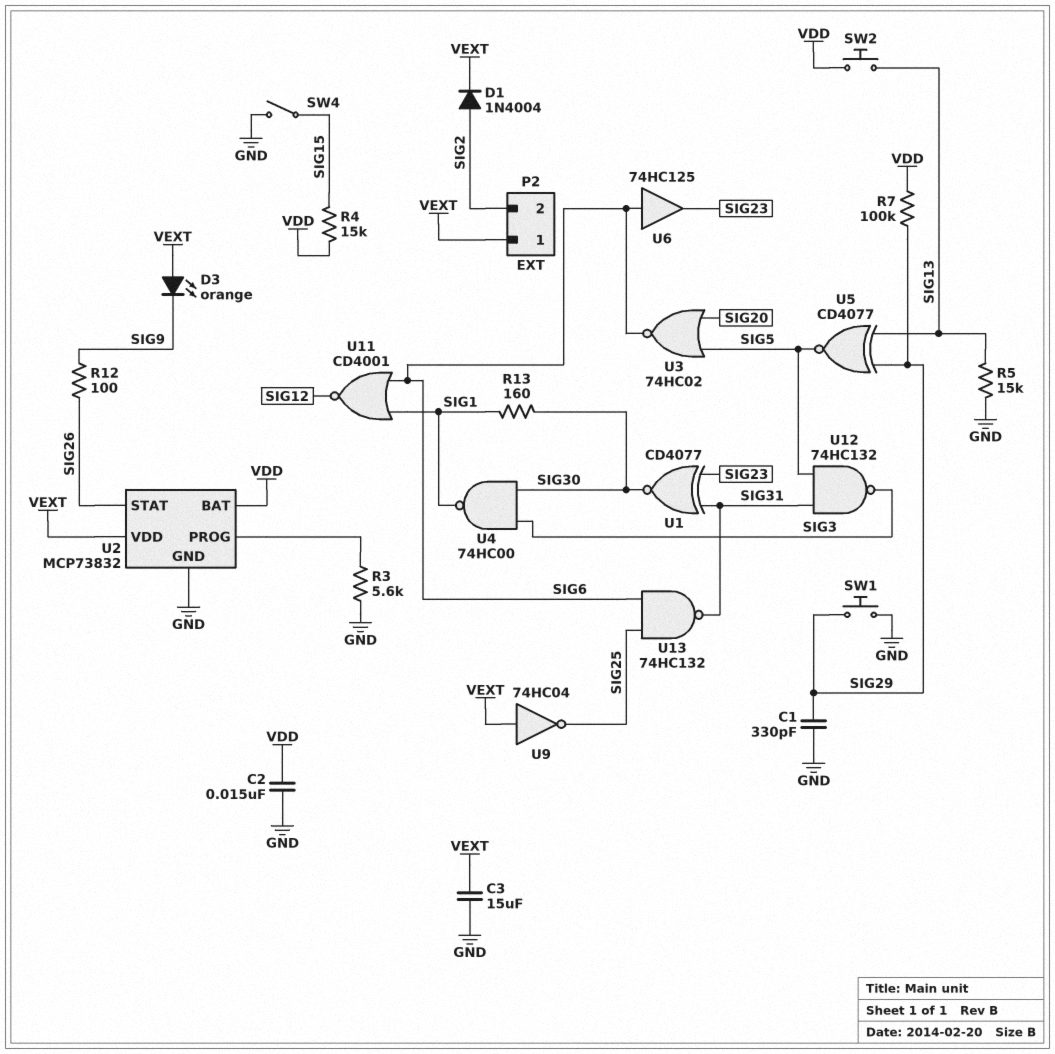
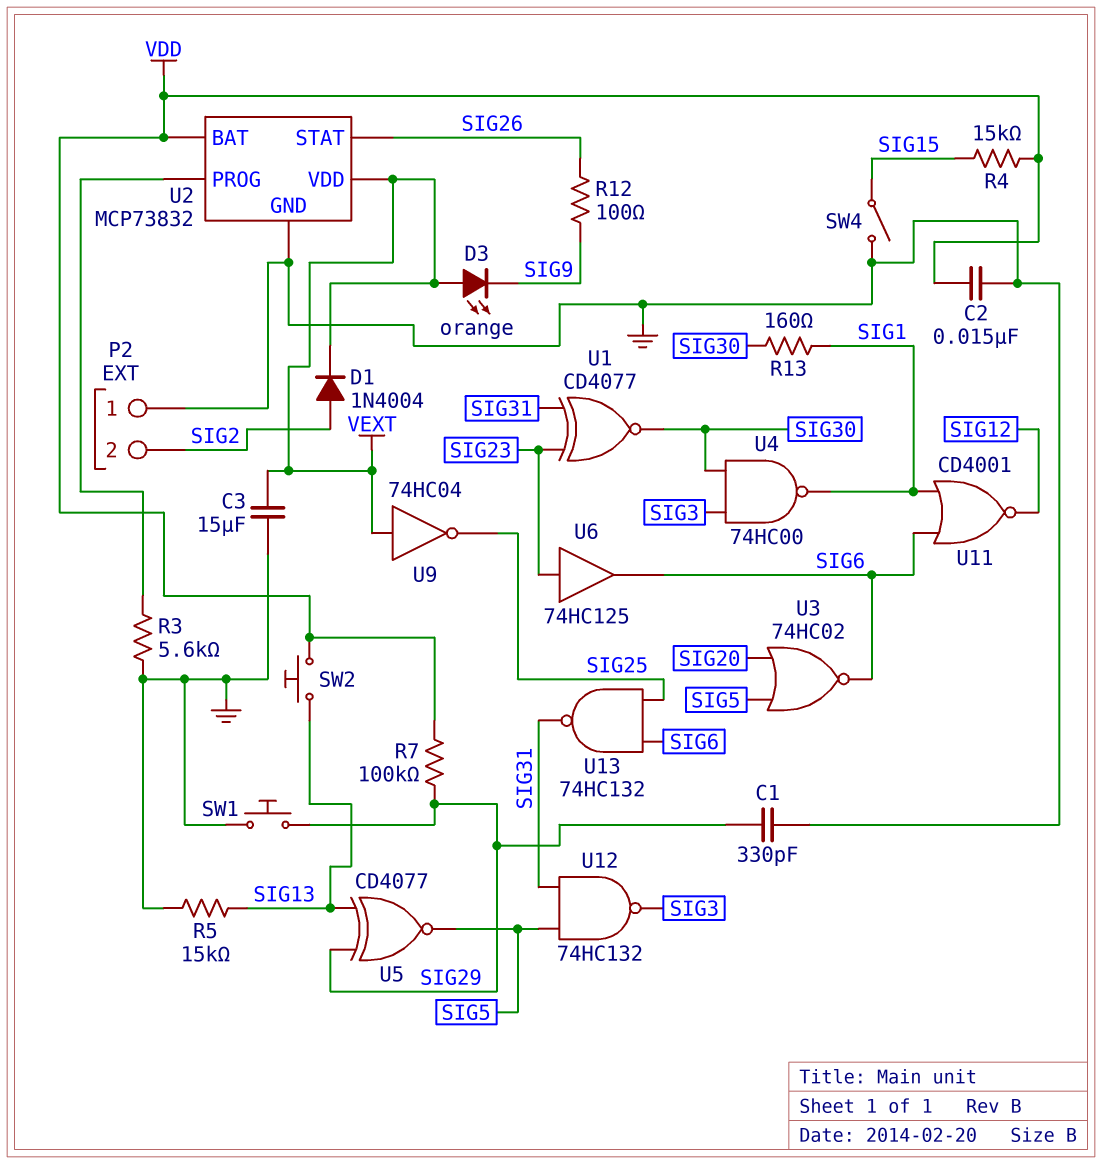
P2 pin 1: VEXT -> GND
U6: buffer 74HC125 (in SIG6, out SIG23) -> buffer 74HC125 (in SIG23, out SIG6)

